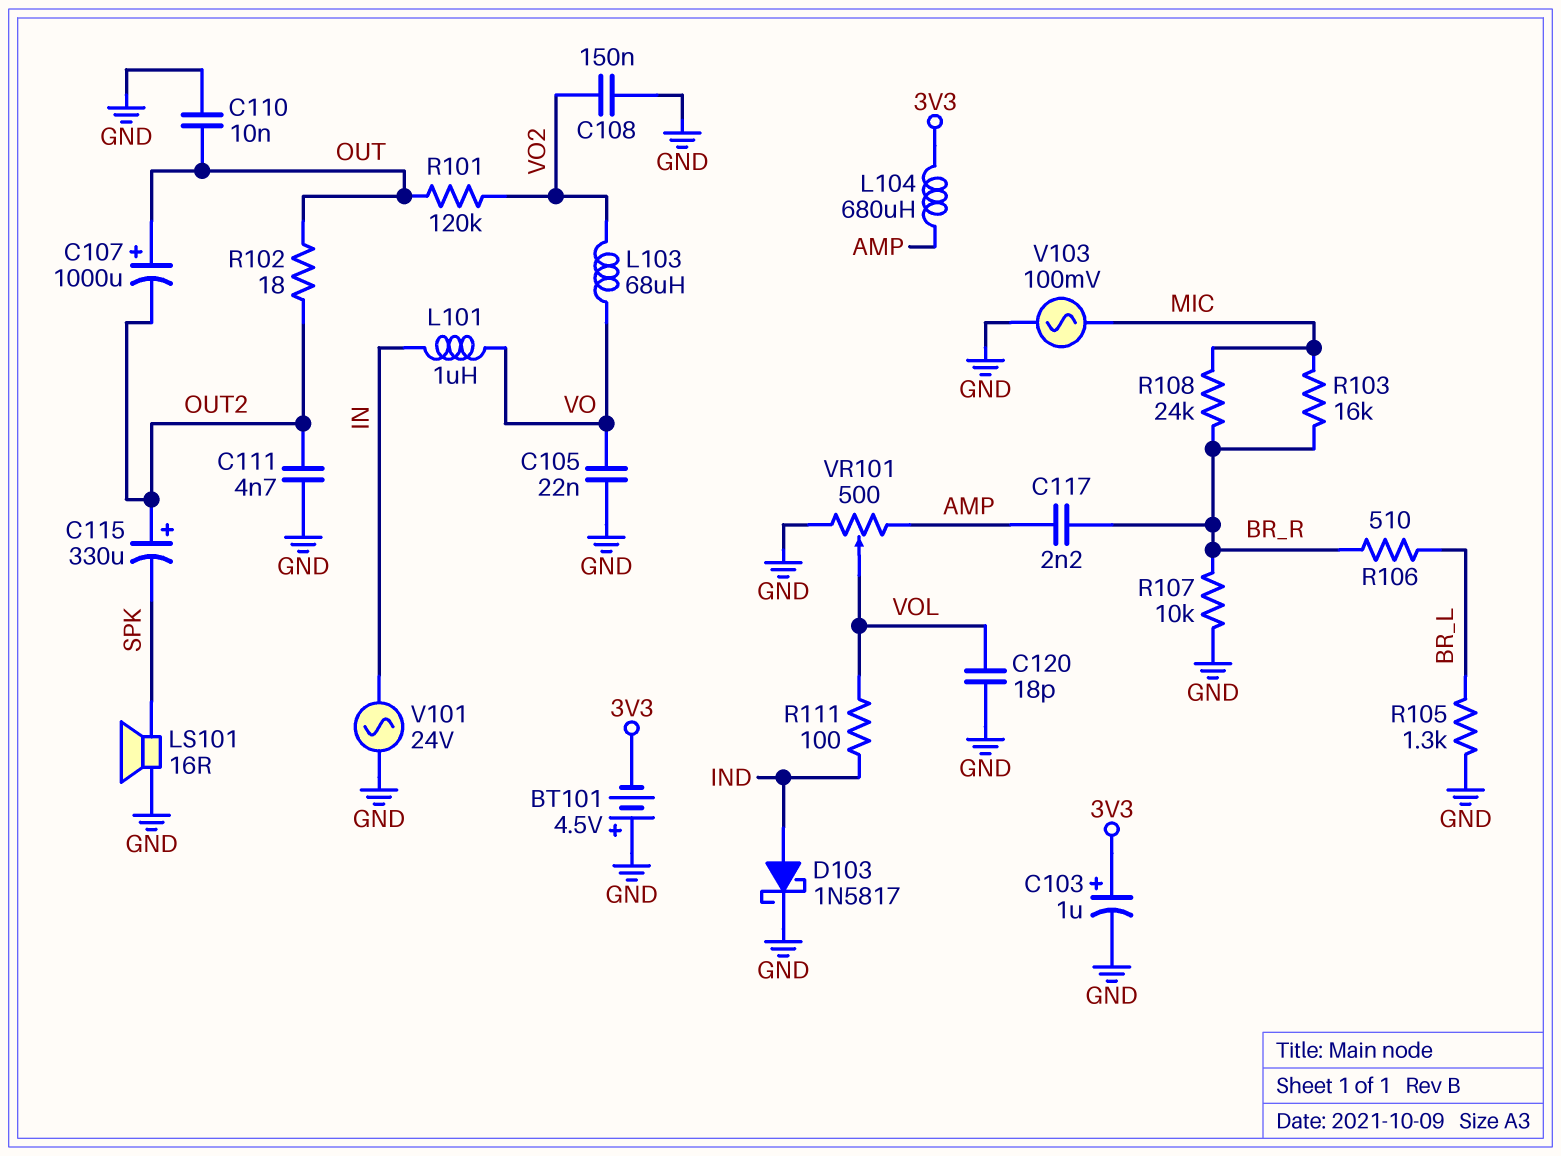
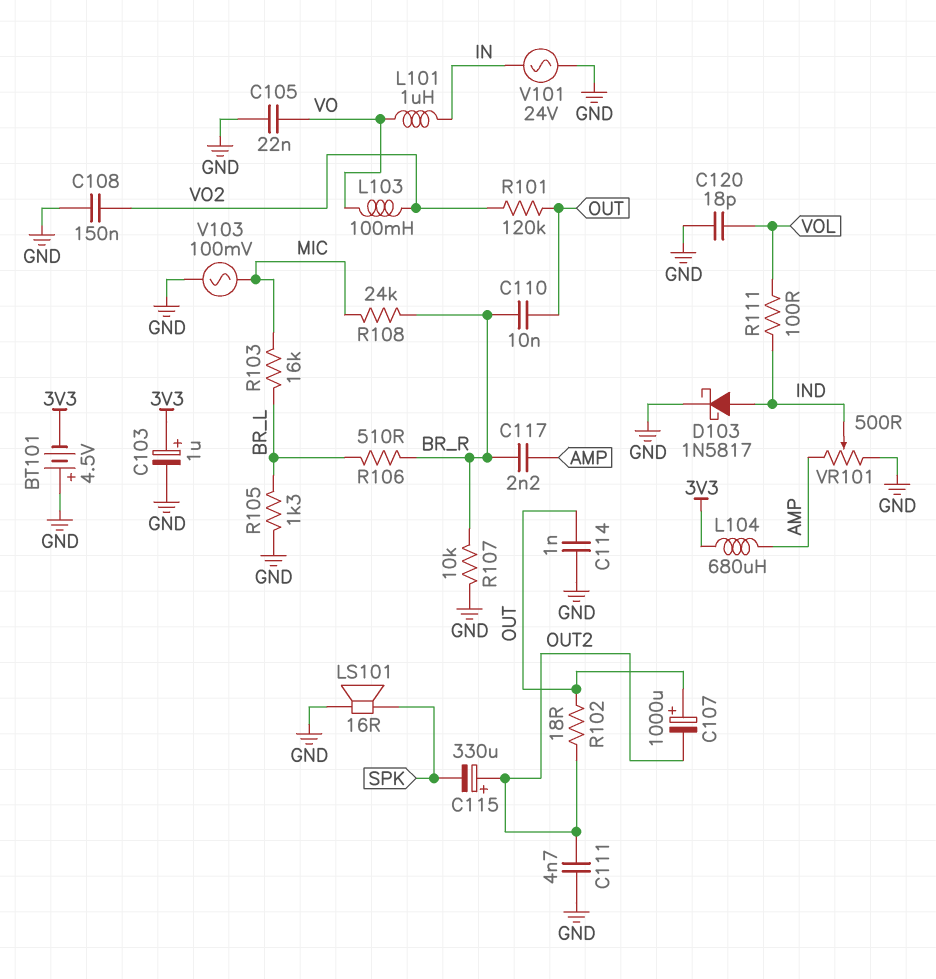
C110: 10nF (GND, OUT) -> 10nF (BR_R, OUT)
C114: none -> 1nF (GND, OUT)
L103: 68uH (VO, VO2) -> 100mH (VO, VO2)
R103: 16k (BR_R, MIC) -> 16k (BR_L, MIC)
VR101: 500 (AMP, GND, wiper VOL) -> 500 (AMP, GND, wiper IND)

